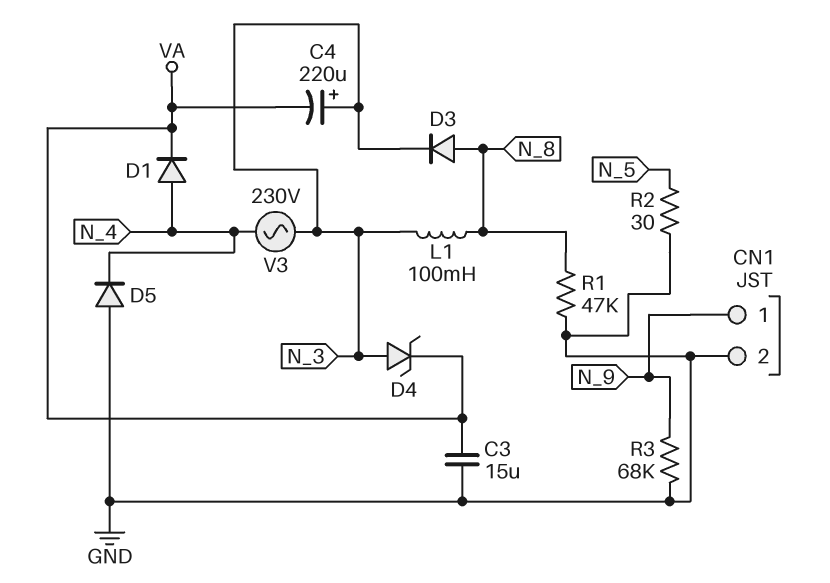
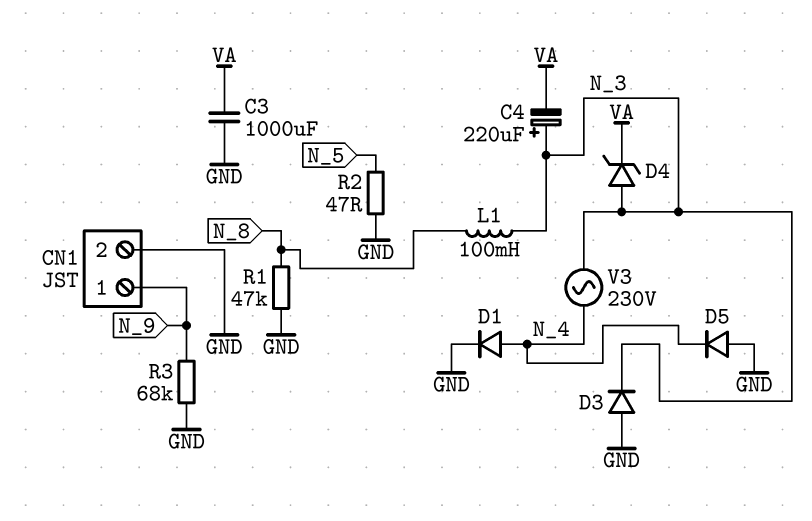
C3: 15uF (GND, VA) -> 1000uF (GND, VA)
D1: diode (A N_4, K VA) -> diode (A N_4, K GND)
D3: diode (A N_8, K N_3) -> diode (A GND, K N_3)
R2: 30 (GND, N_5) -> 47 (GND, N_5)

